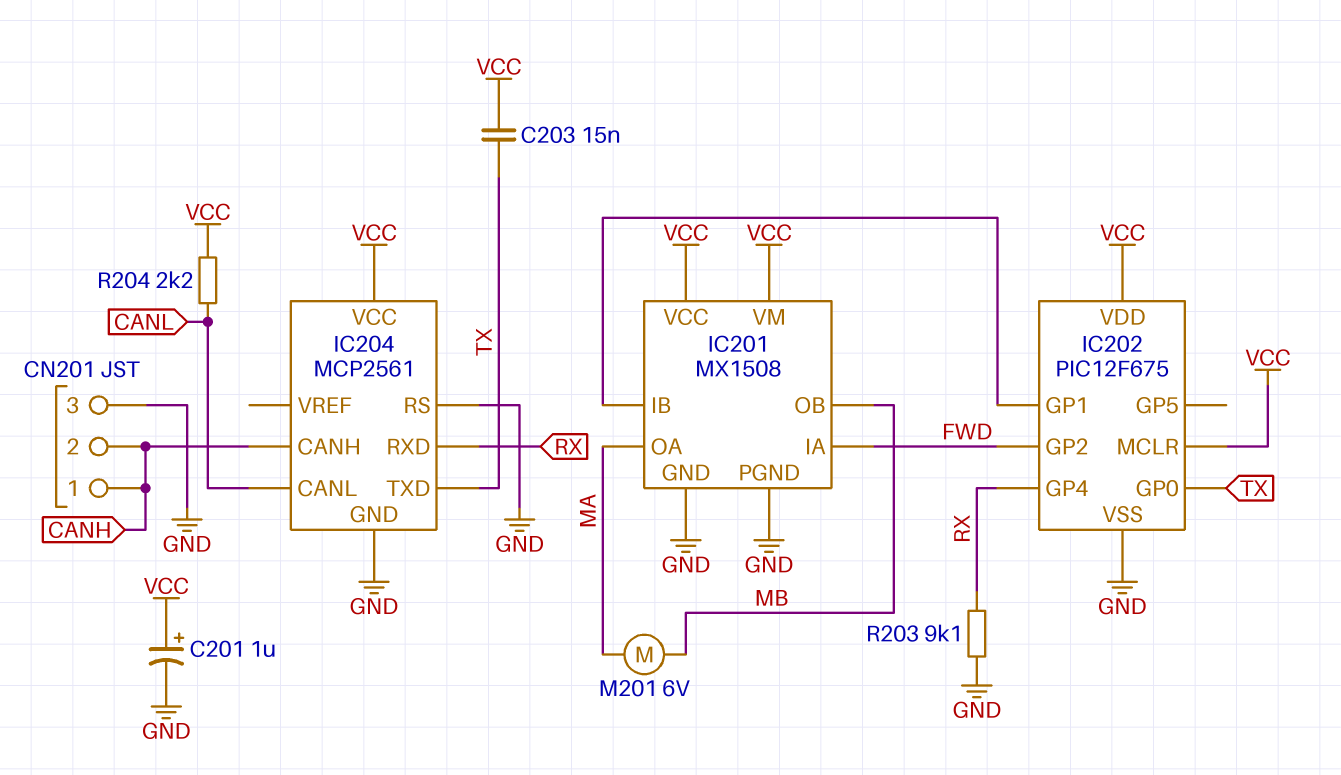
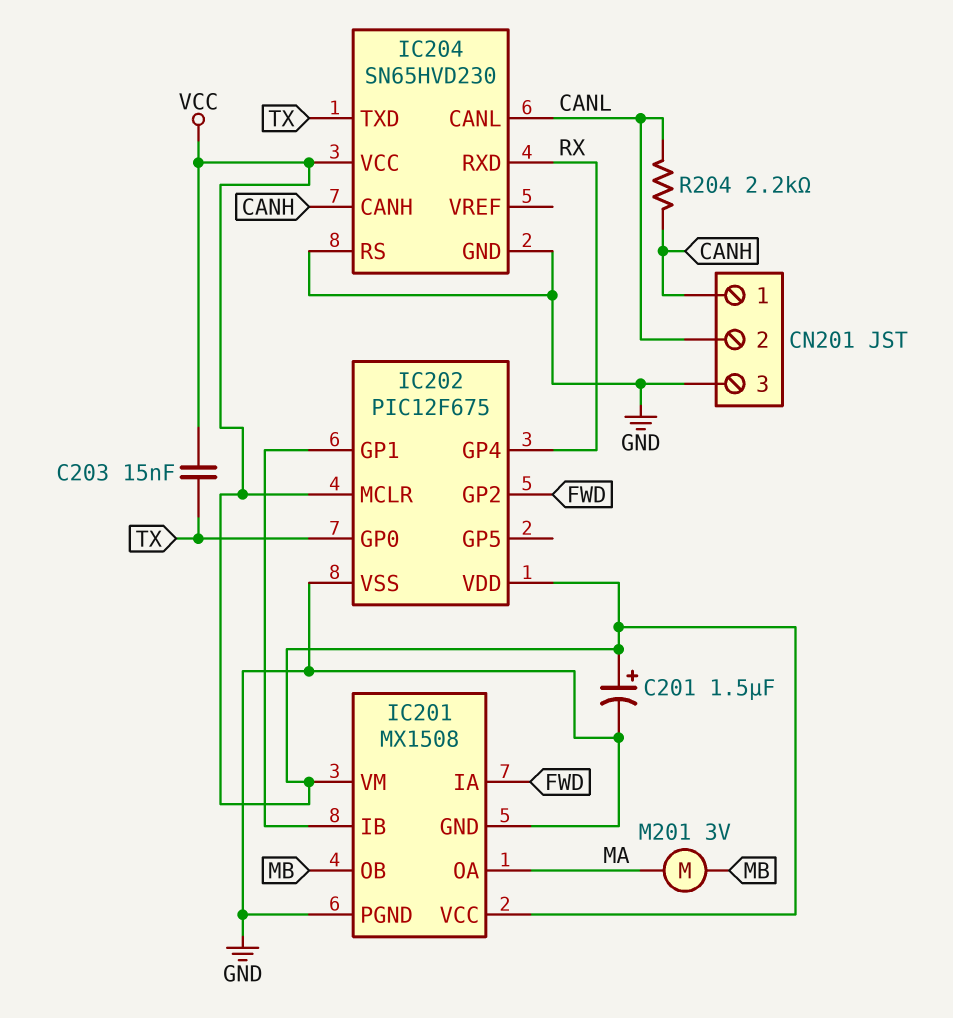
C201: 1uF (plus VCC, minus GND) -> 1.5uF (plus VCC, minus GND)
CN201 pin 2: CANH -> CANL
IC204: MCP2561 -> SN65HVD230
M201: motor 6V (MA, MB) -> motor 3V (MA, MB)
R203: 9.1k (GND, RX) -> none
R204: 2.2k (CANL, VCC) -> 2.2k (CANH, CANL)

